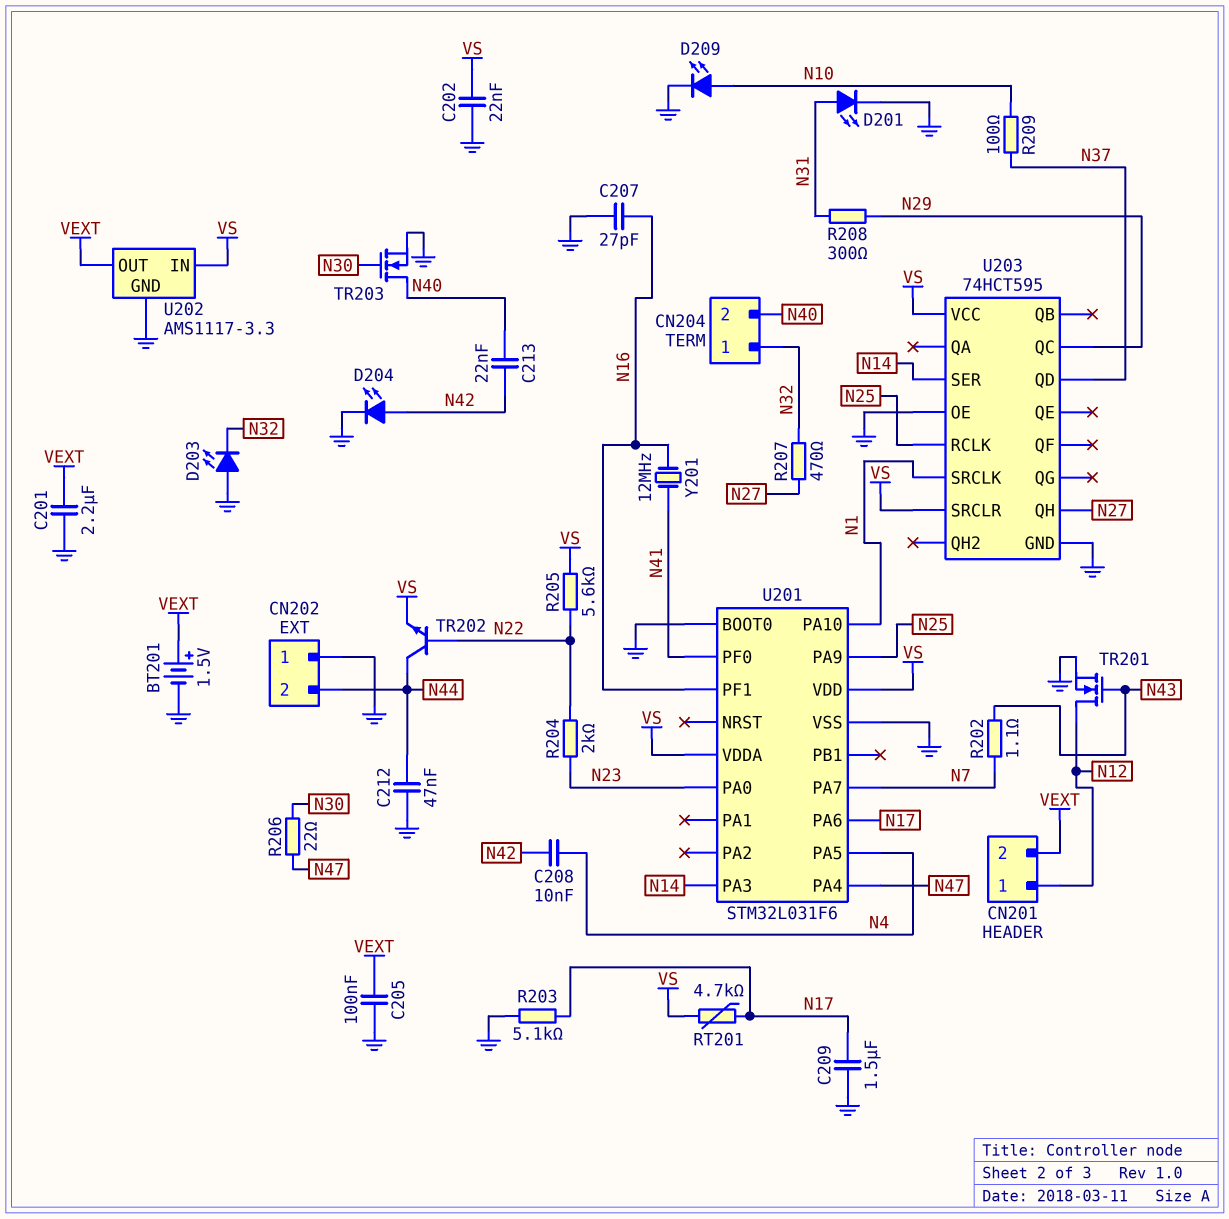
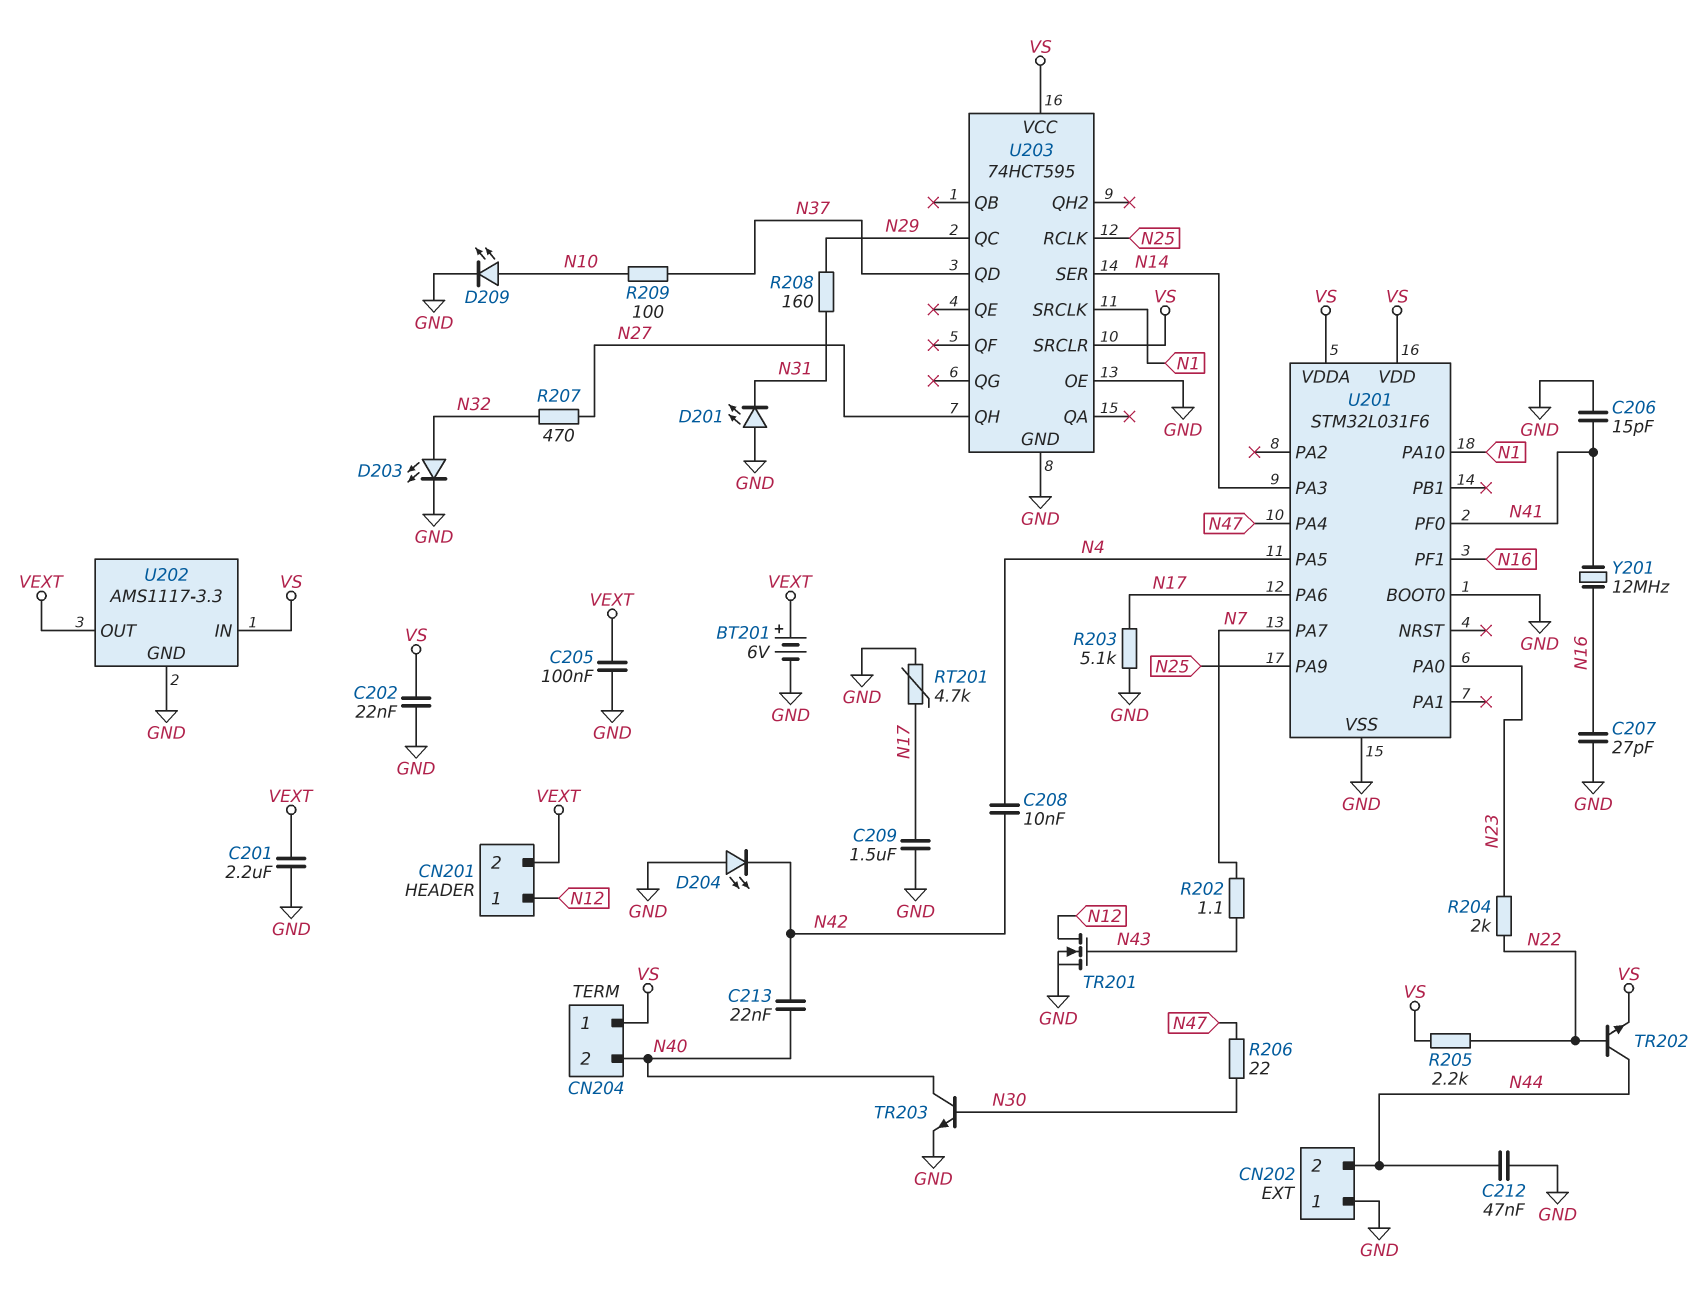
BT201: 1.5V (plus VEXT, minus GND) -> 6V (plus VEXT, minus GND)
C206: none -> 15pF (GND, N41)
CN204 pin 1: N32 -> VS
D201: LED (A N31, K GND) -> LED (A GND, K N31)
D203: LED (A GND, K N32) -> LED (A N32, K GND)
D204: LED (A N42, K GND) -> LED (A GND, K N42)
R205: 5.6k (N22, VS) -> 2.2k (N22, VS)
R208: 300 (N29, N31) -> 160 (N29, N31)
RT201: 4.7k (N17, VS) -> 4.7k (GND, N17)
TR203: NMOS (G N30, D N40, S GND) -> NPN (B N30, C N40, E GND)

